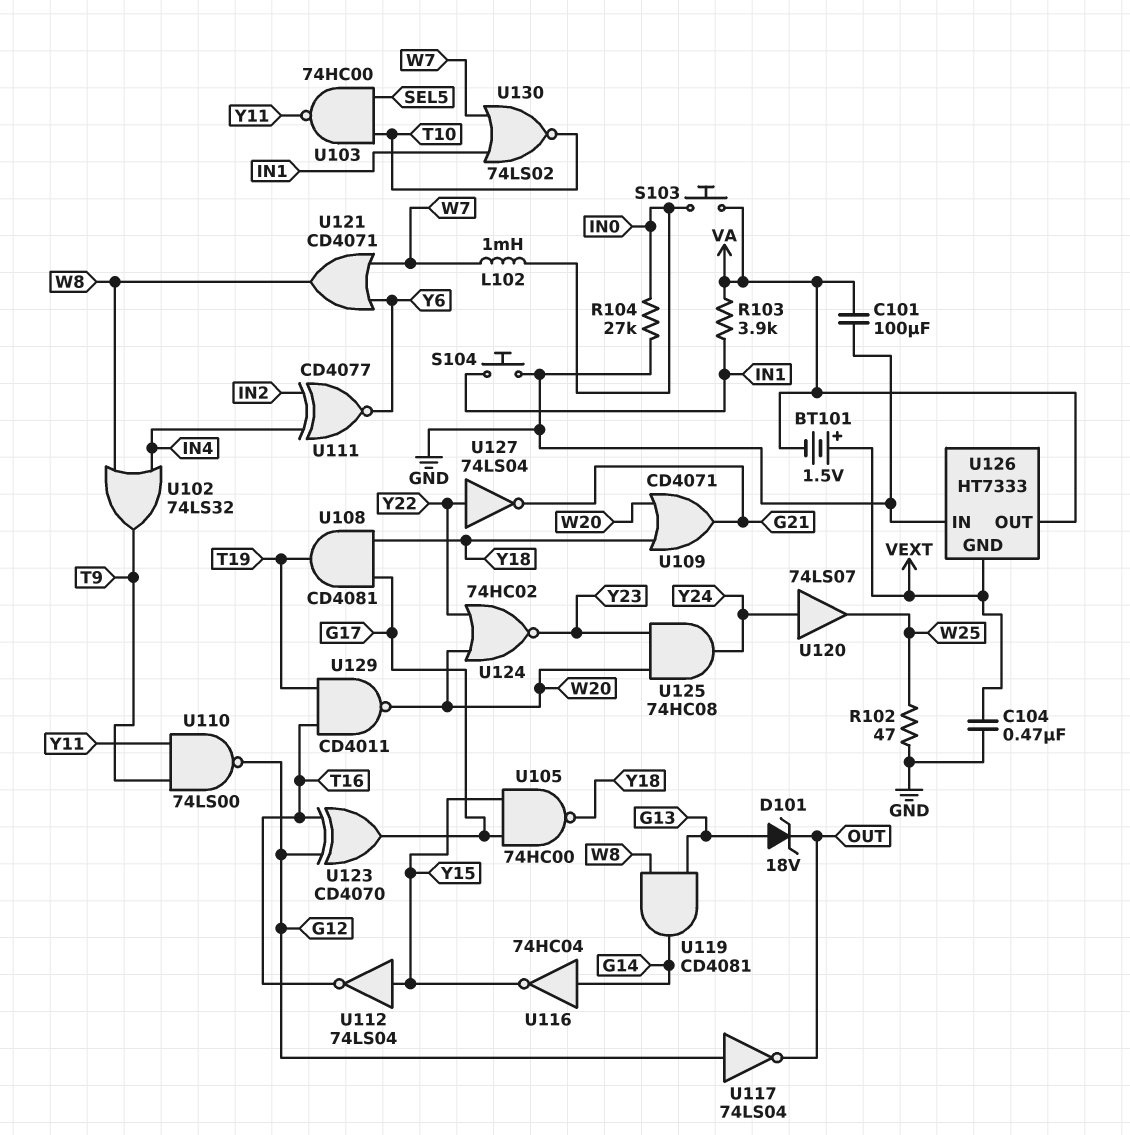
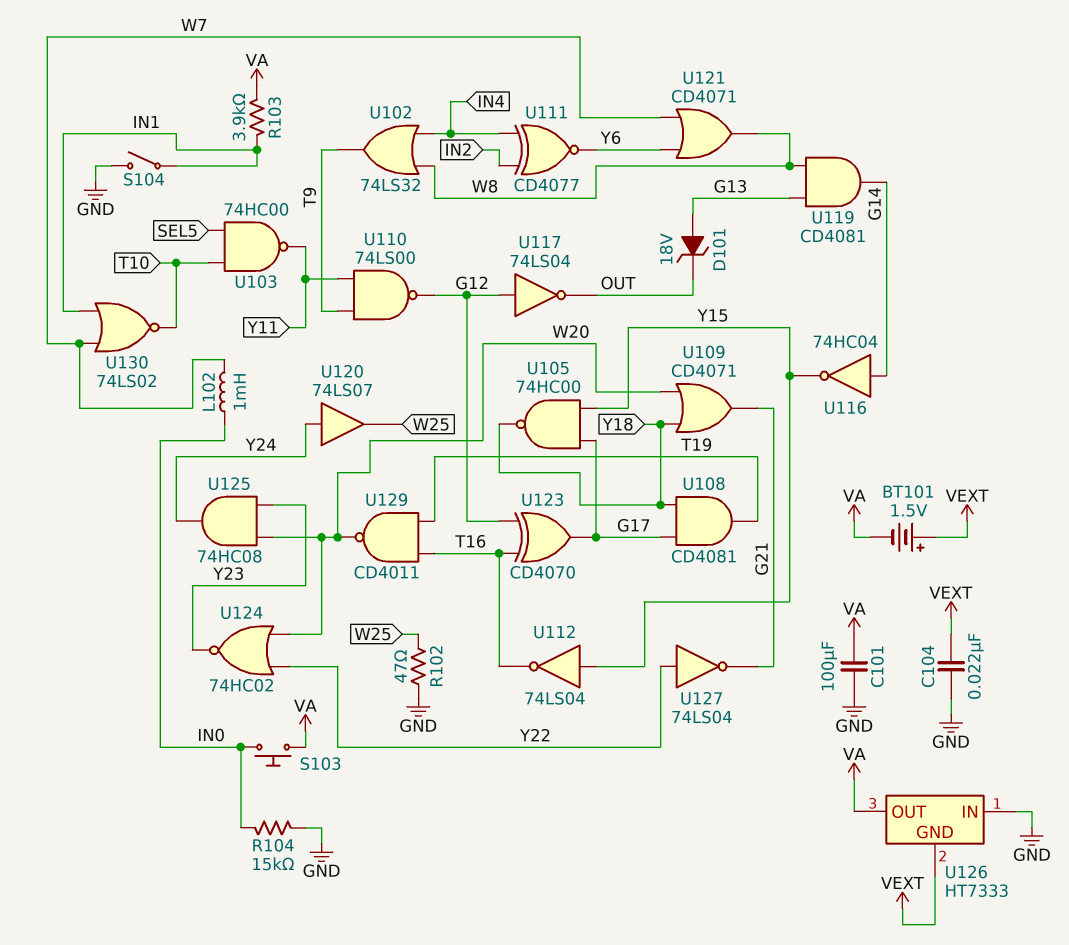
C104: 470nF (GND, VEXT) -> 22nF (GND, VEXT)
R104: 27k (GND, IN0) -> 15k (GND, IN0)
S104: button (GND, IN1) -> switch (GND, IN1)

